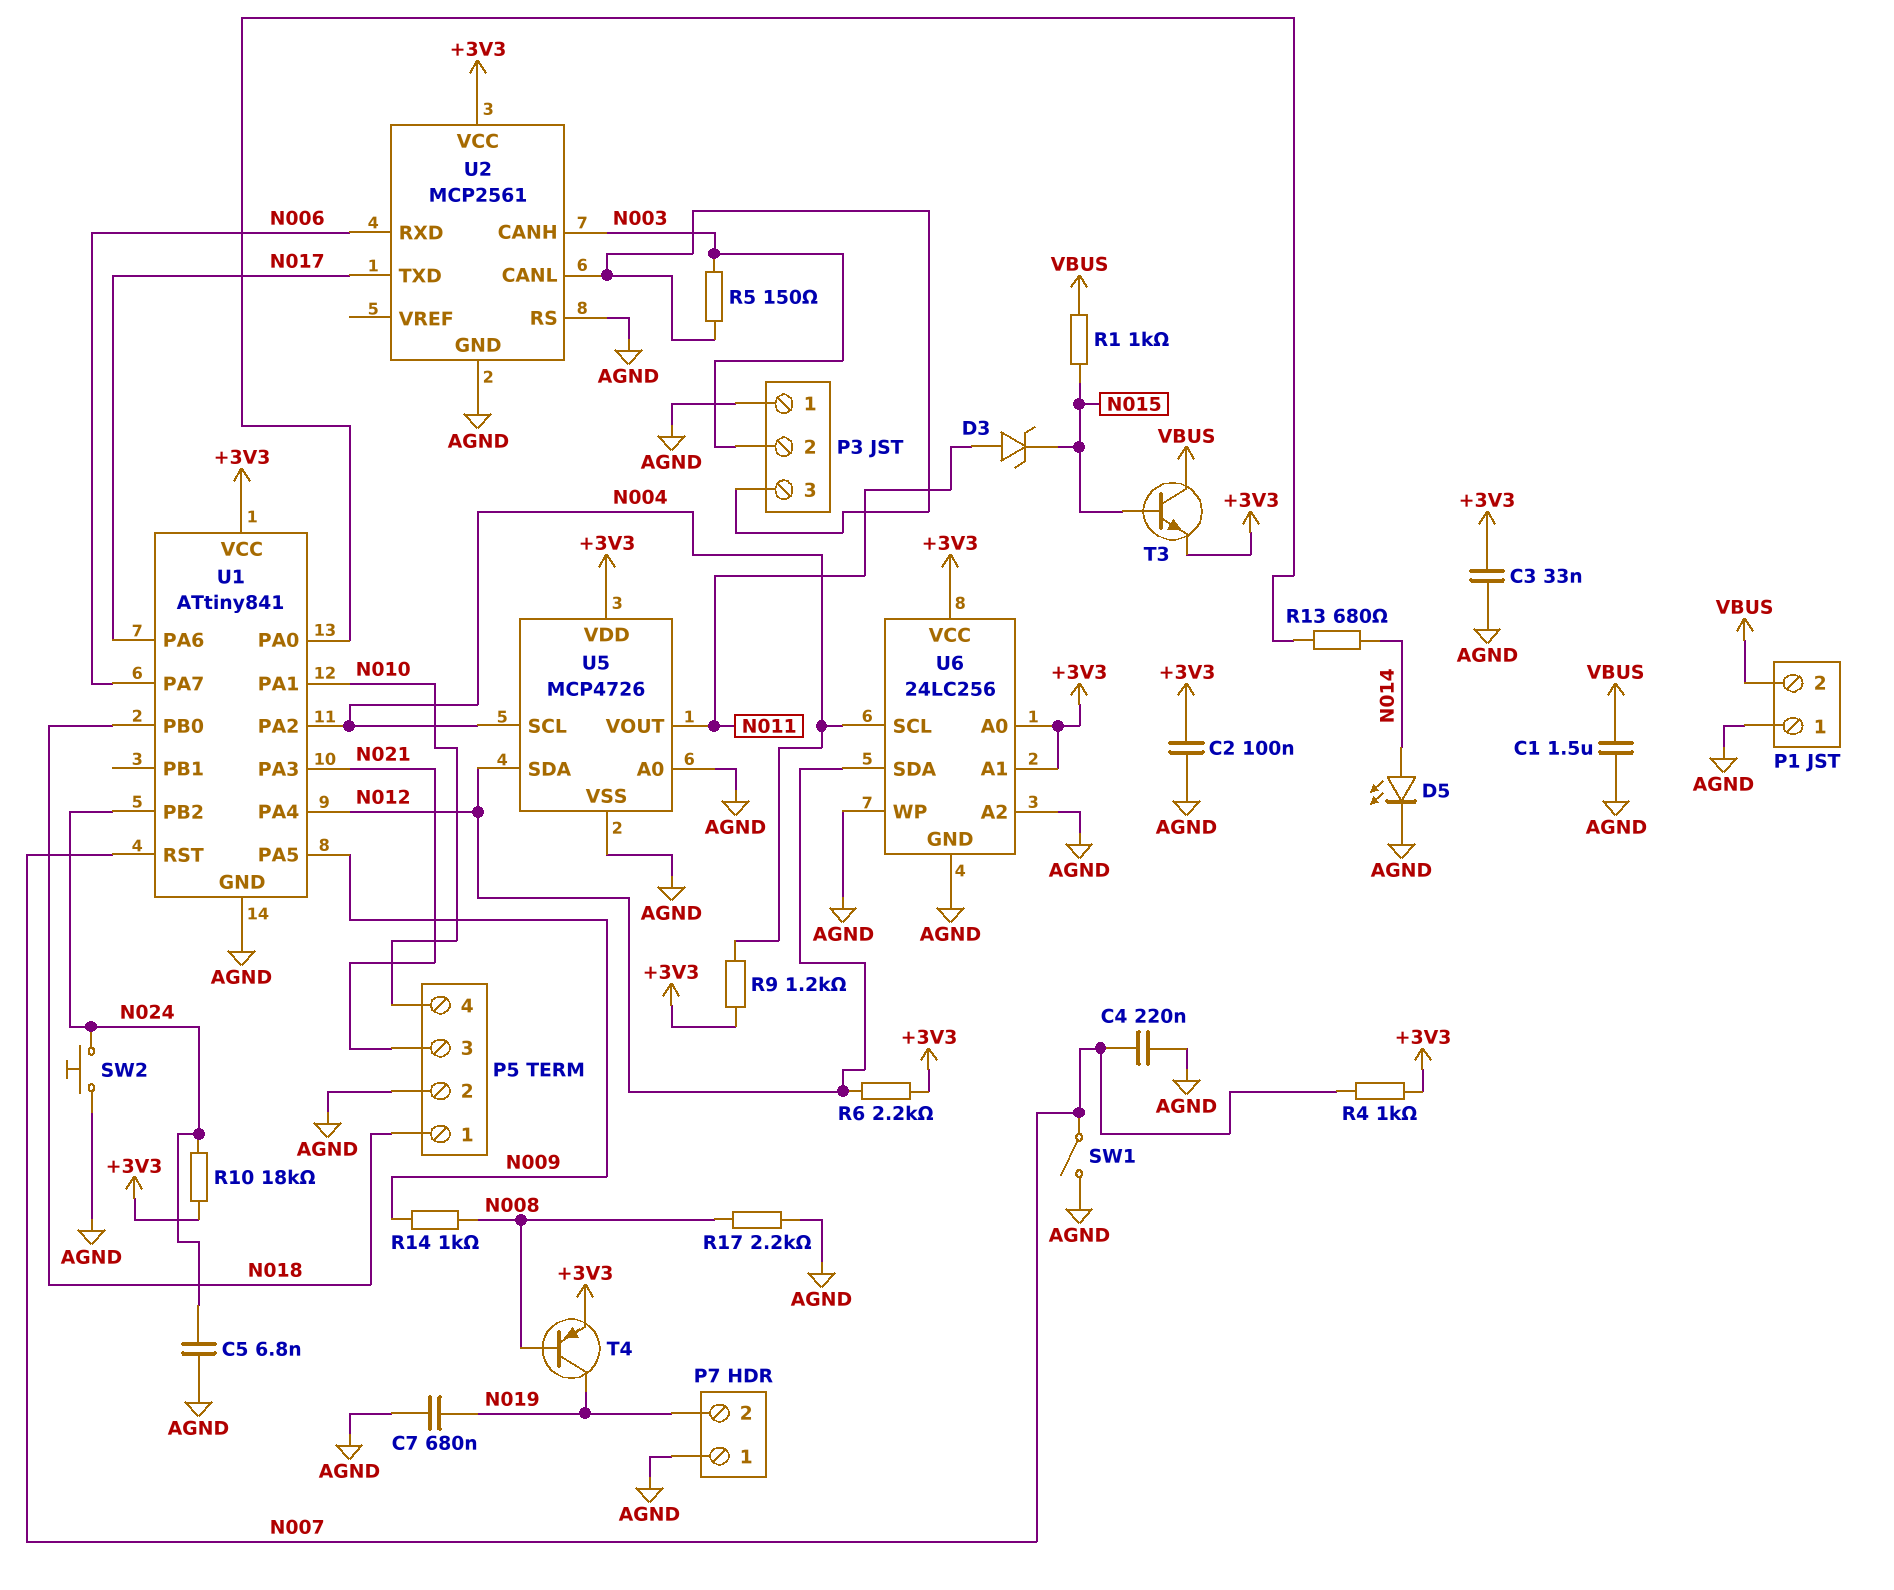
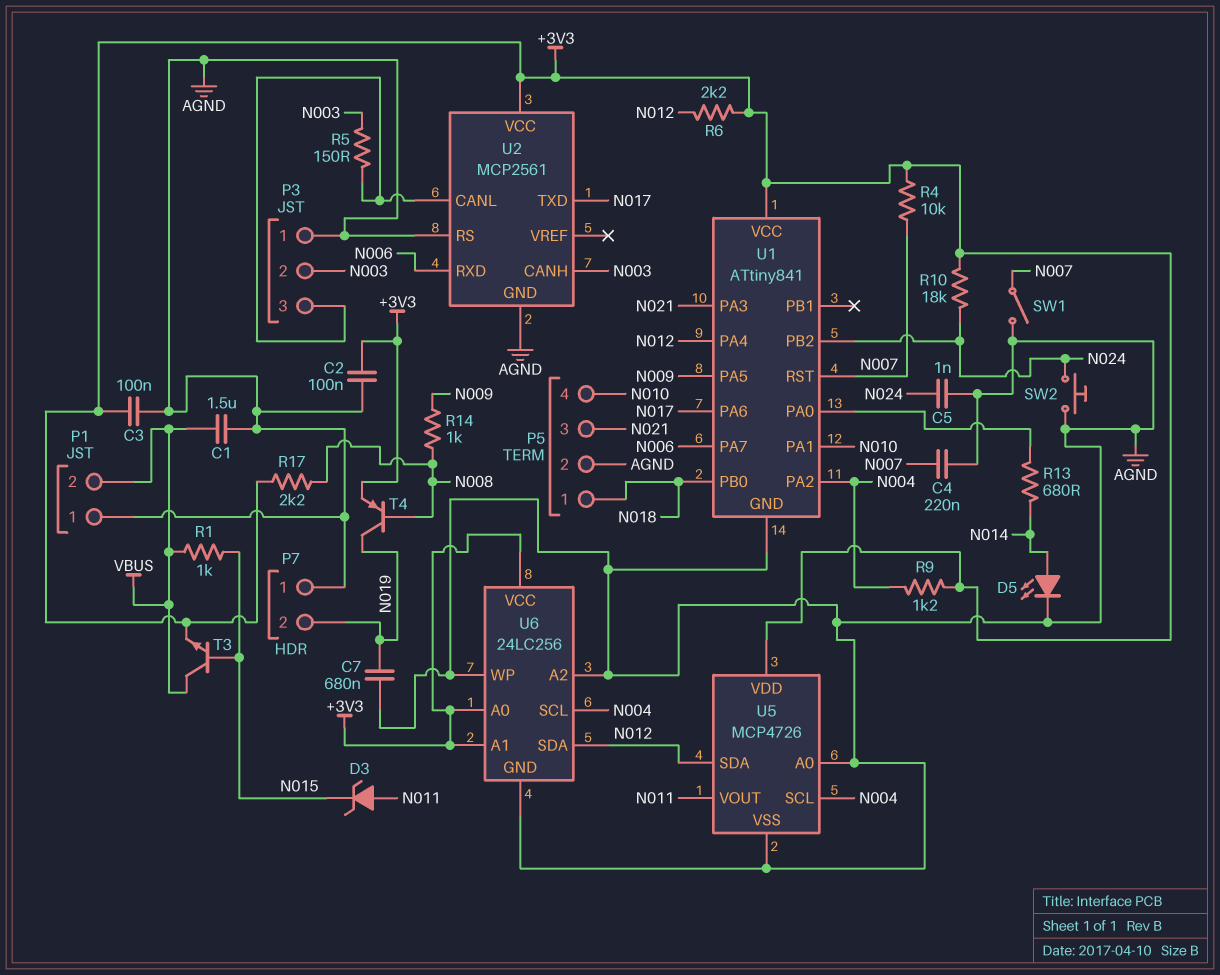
C3: 33nF (+3V3, AGND) -> 100nF (+3V3, AGND)
C5: 6.8nF (AGND, N024) -> 1nF (AGND, N024)
R4: 1k (+3V3, N007) -> 10k (+3V3, N007)
R17: 2.2k (AGND, N008) -> 2.2k (+3V3, N008)

